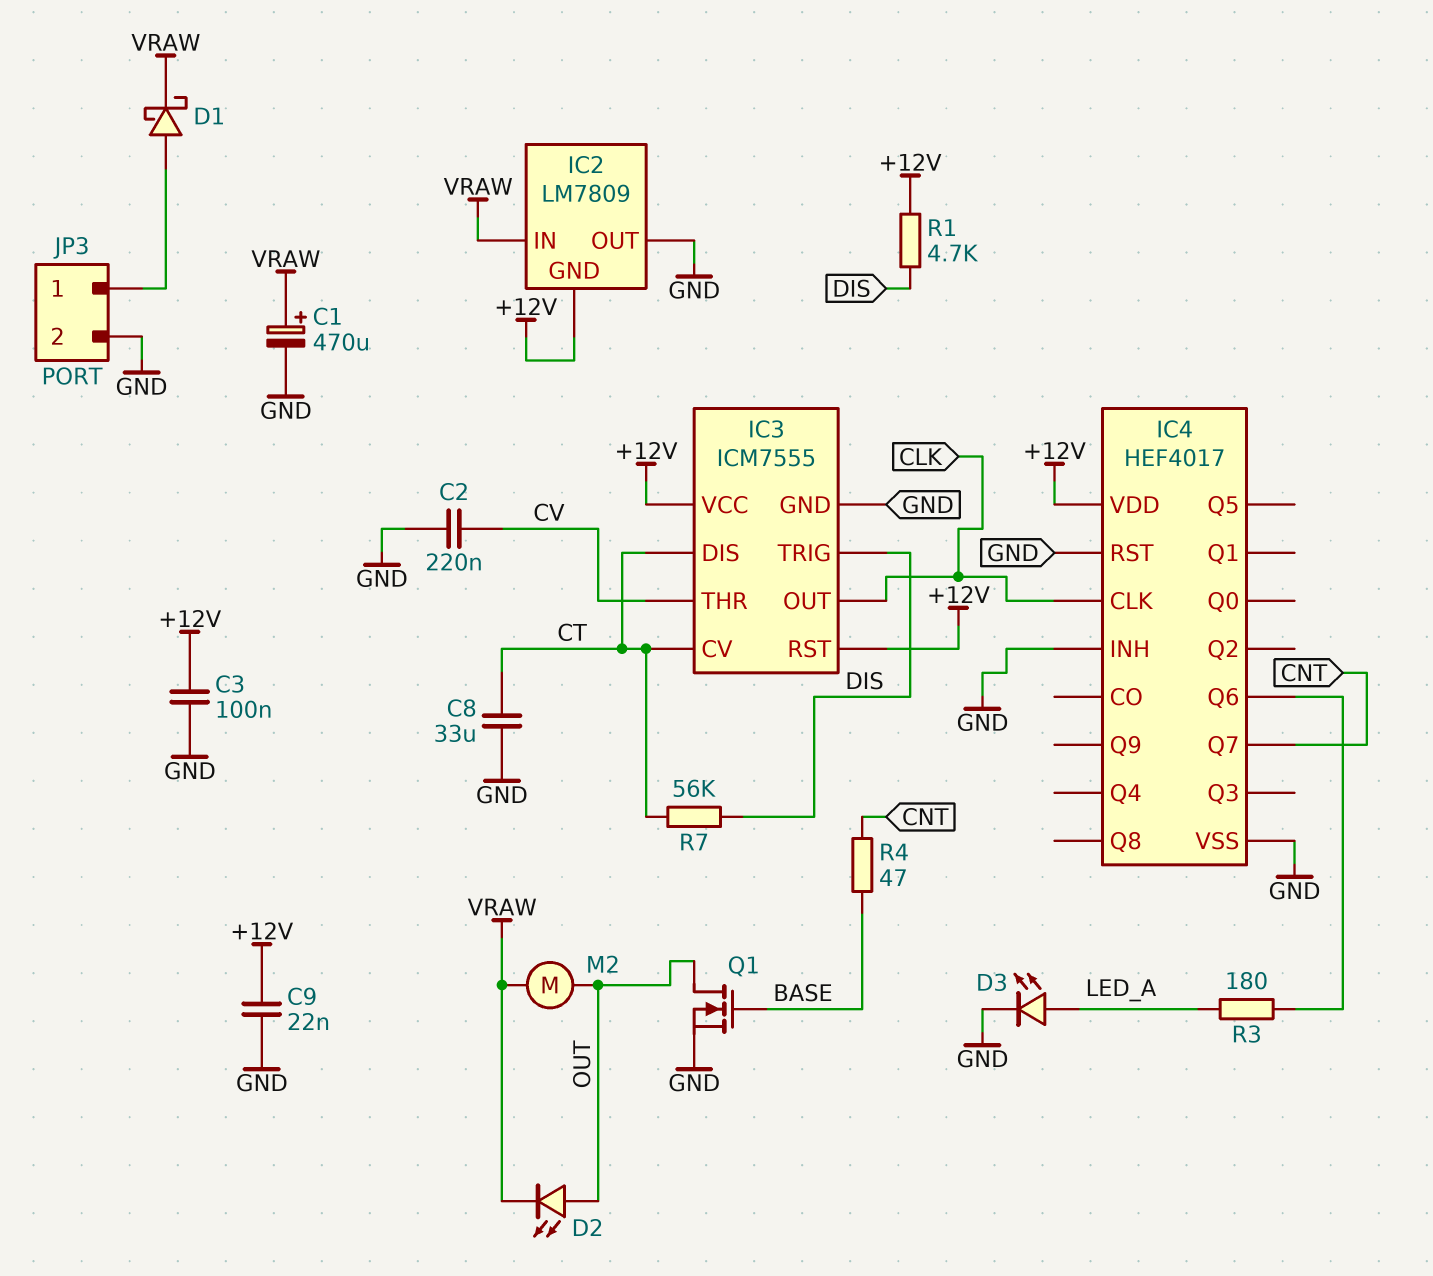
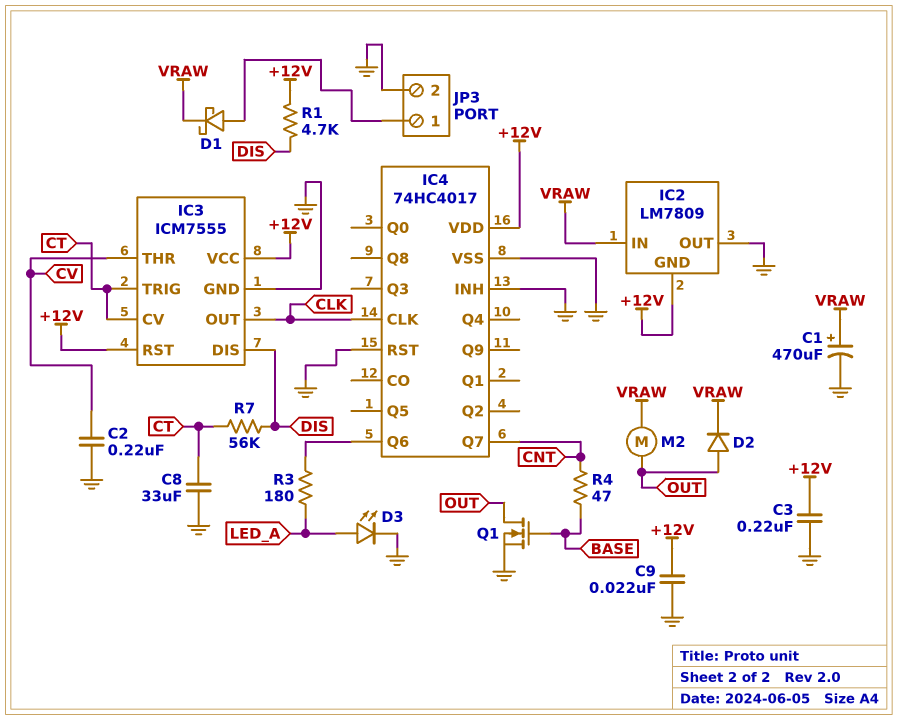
C3: 100nF (+12V, GND) -> 220nF (+12V, GND)
D2: LED (A OUT, K VRAW) -> diode (A OUT, K VRAW)
IC3 pin DIS: CT -> DIS
IC3 pin TRIG: DIS -> CT
IC4: HEF4017 -> 74HC4017

